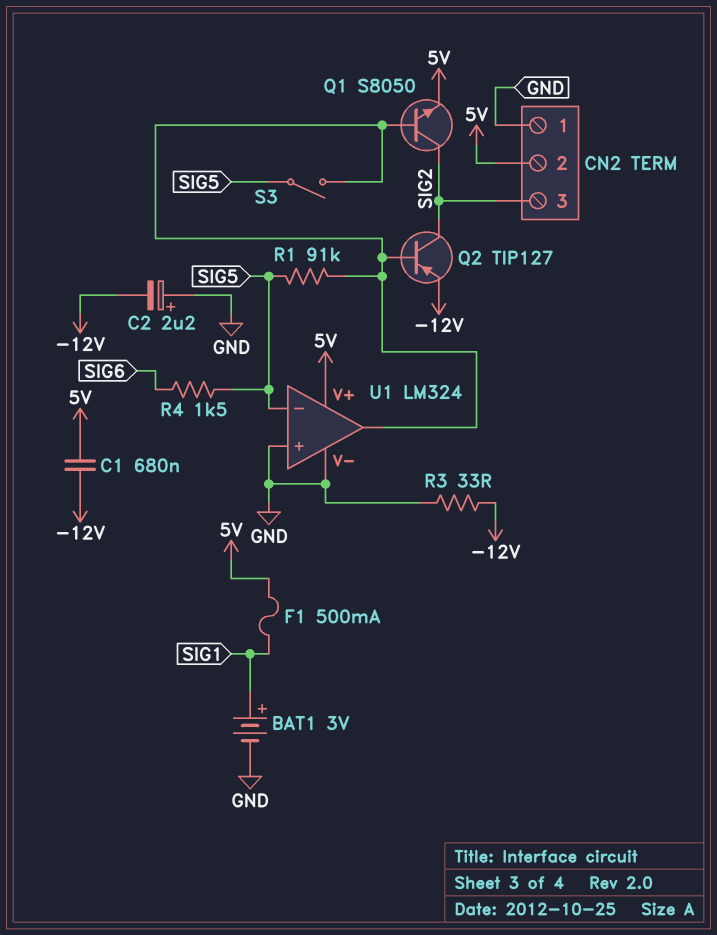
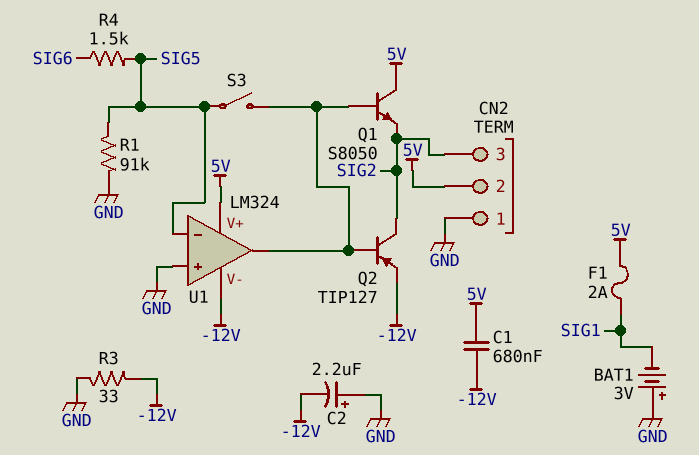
BAT1: 3V (plus SIG1, minus GND) -> 3V (plus GND, minus SIG1)
F1: 500mA (5V, SIG1) -> 2A (5V, SIG1)
Q1: NPN S8050 (B U1/out, C SIG2, E 5V) -> NPN S8050 (B U1/out, C 5V, E SIG2)
R1: 91k (SIG5, U1/out) -> 91k (GND, SIG5)
U1 pin V-: GND -> -12V

